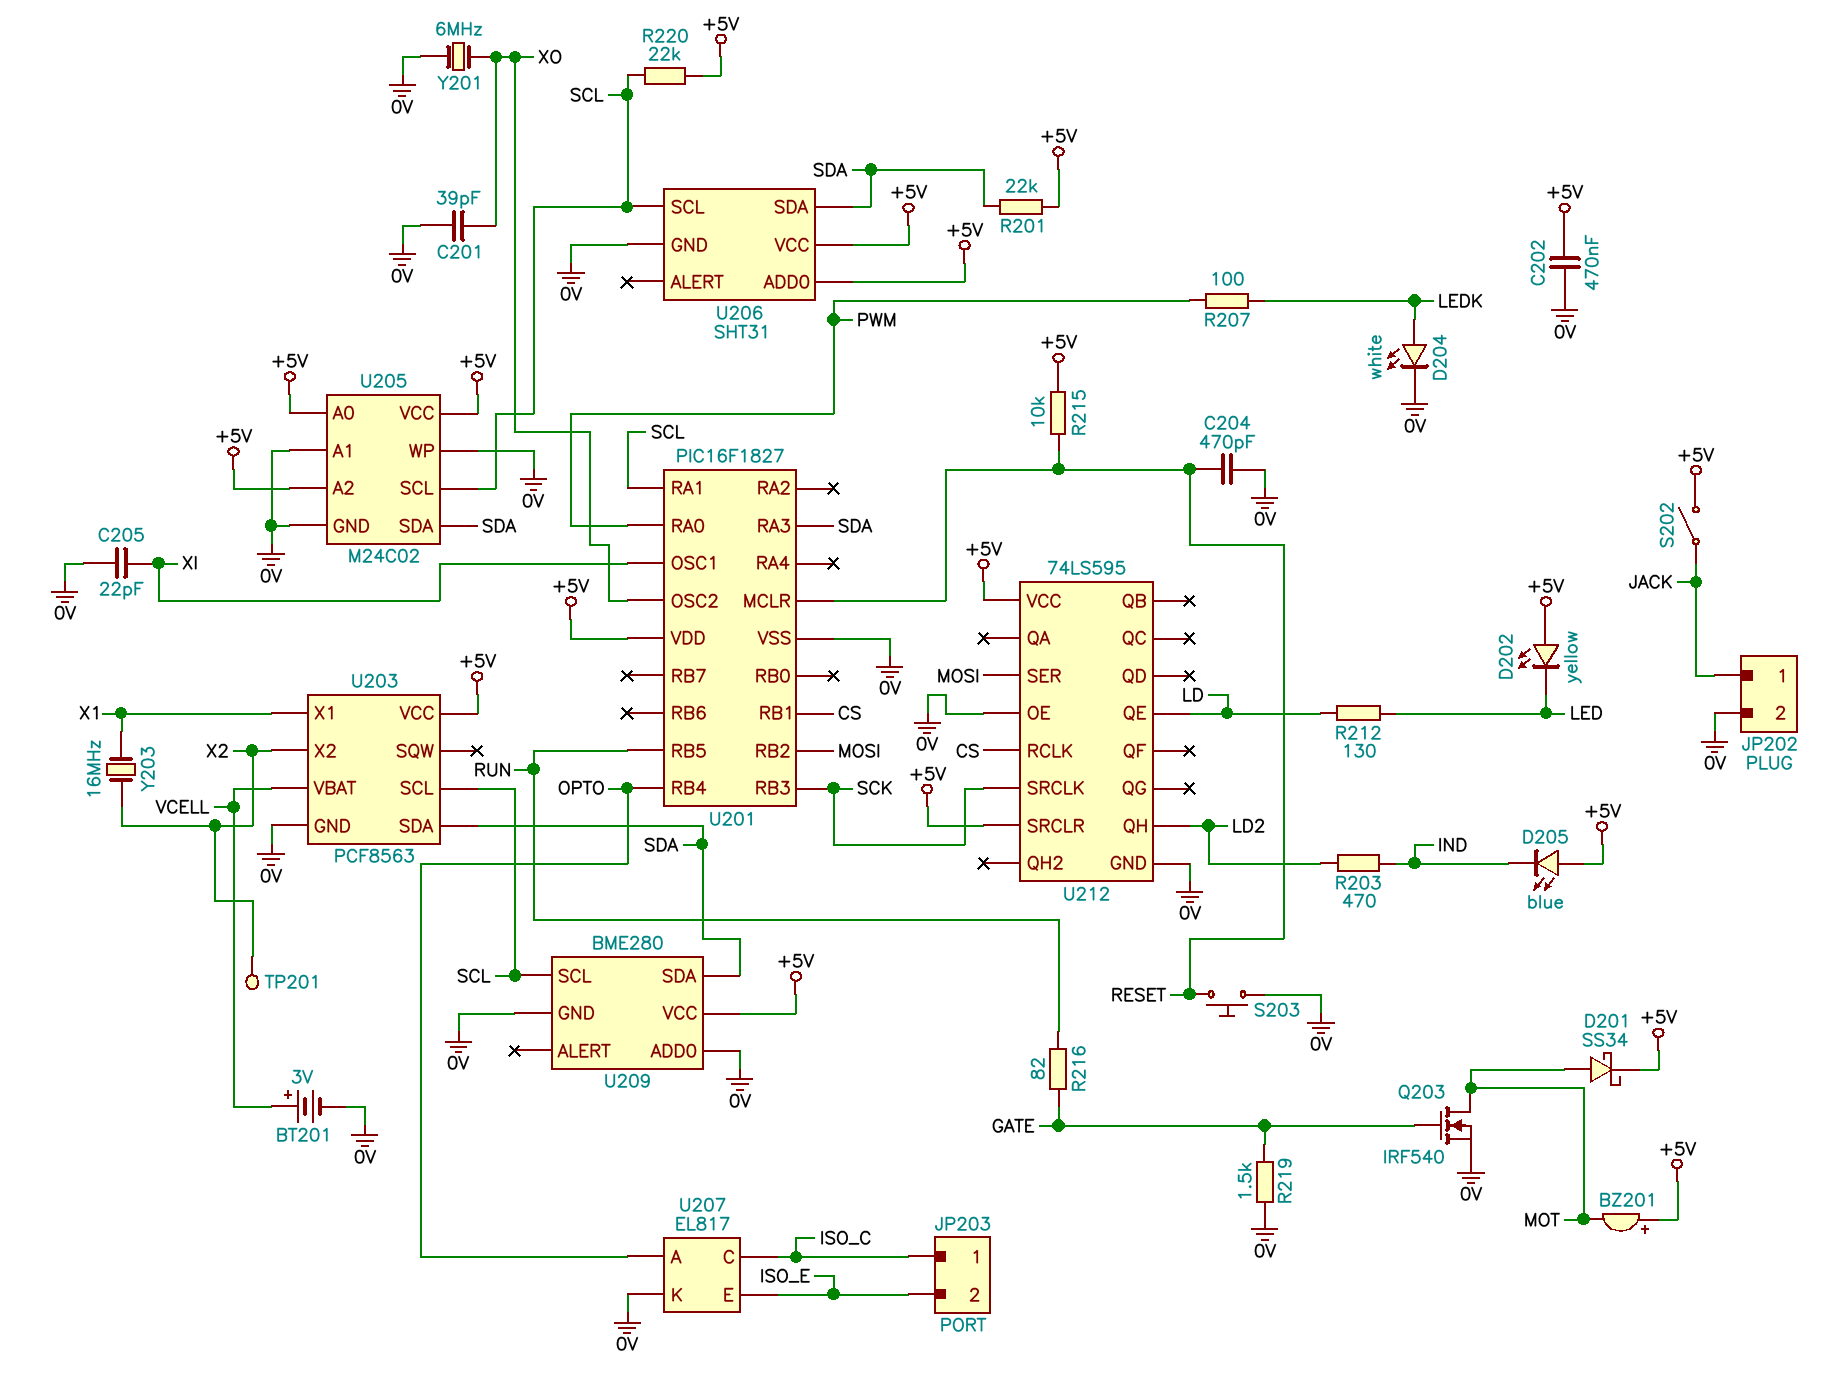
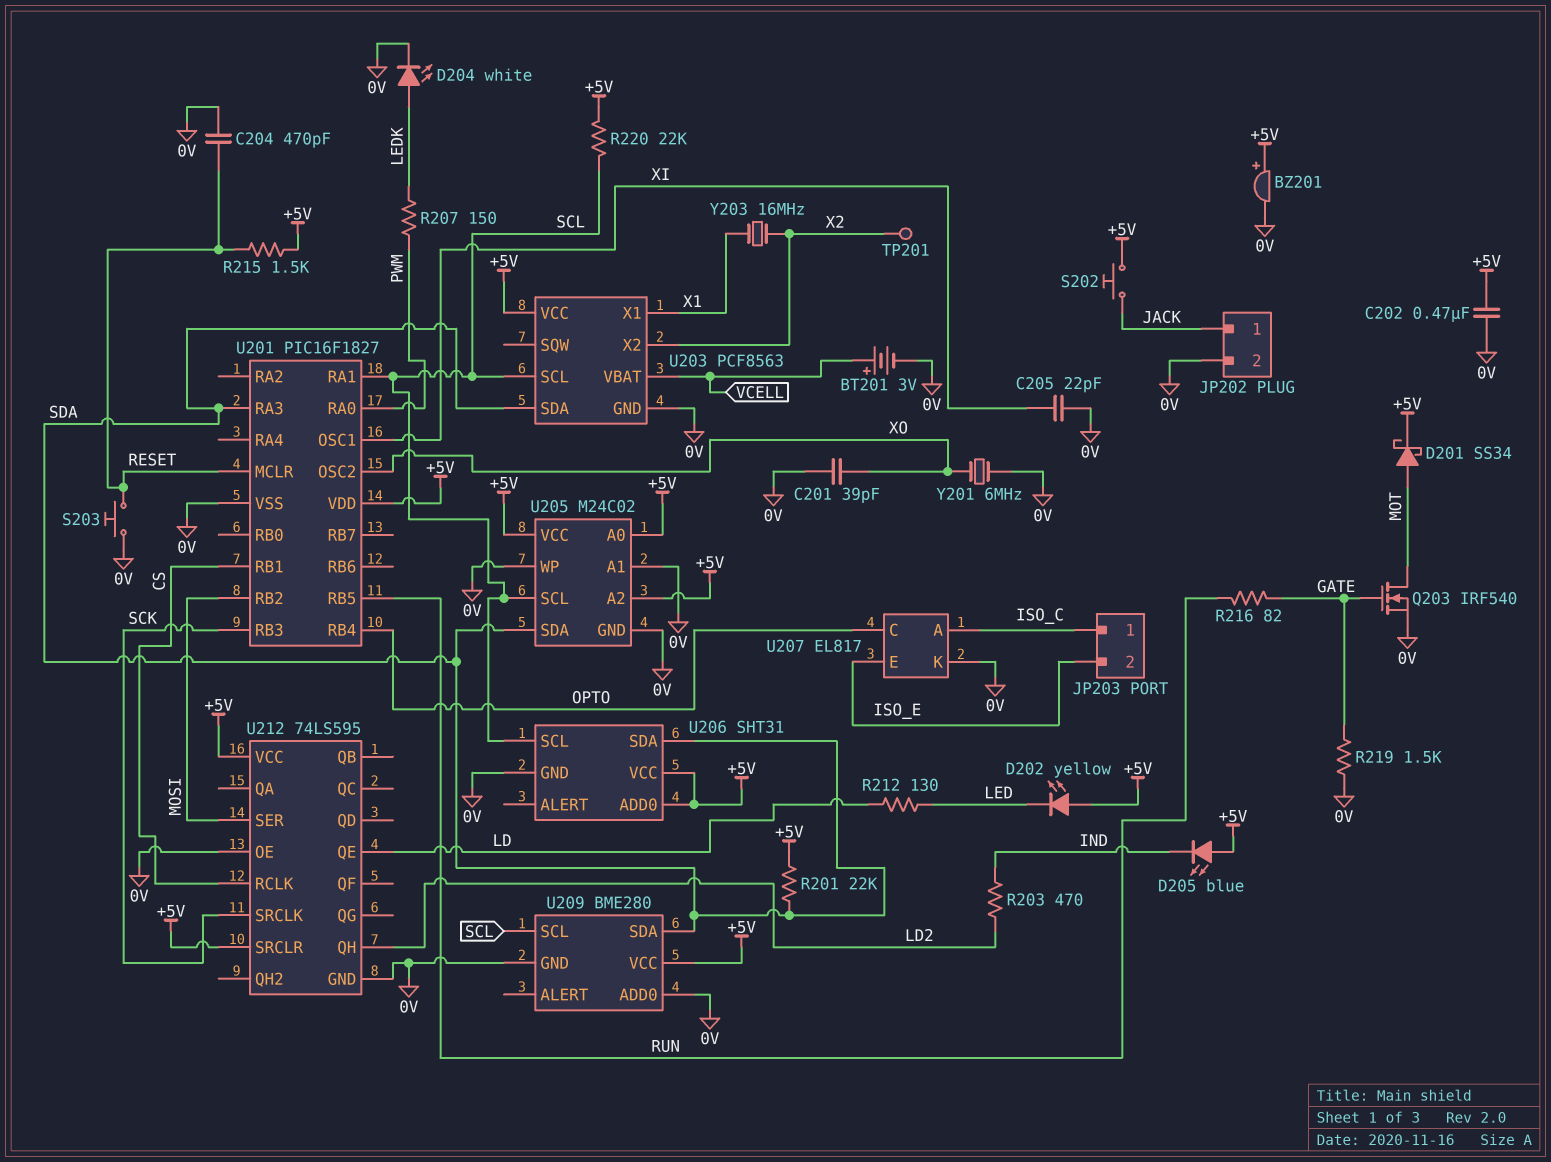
BZ201: buzzer (plus +5V, minus MOT) -> buzzer (plus +5V, minus 0V)
R207: 100 (LEDK, PWM) -> 150 (LEDK, PWM)
R215: 10k (+5V, RESET) -> 1.5k (+5V, RESET)
S202: switch (+5V, JACK) -> button (+5V, JACK)
U207 pin A: OPTO -> ISO_C
U207 pin C: ISO_C -> OPTO

